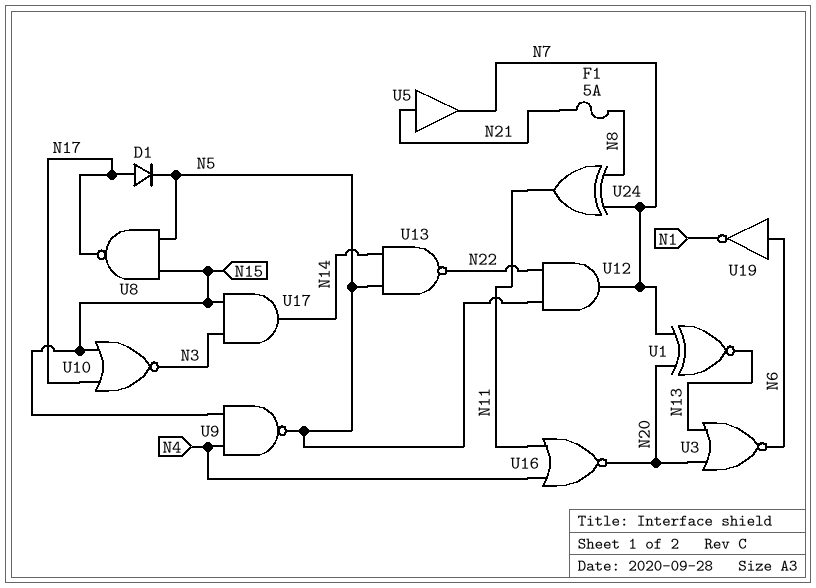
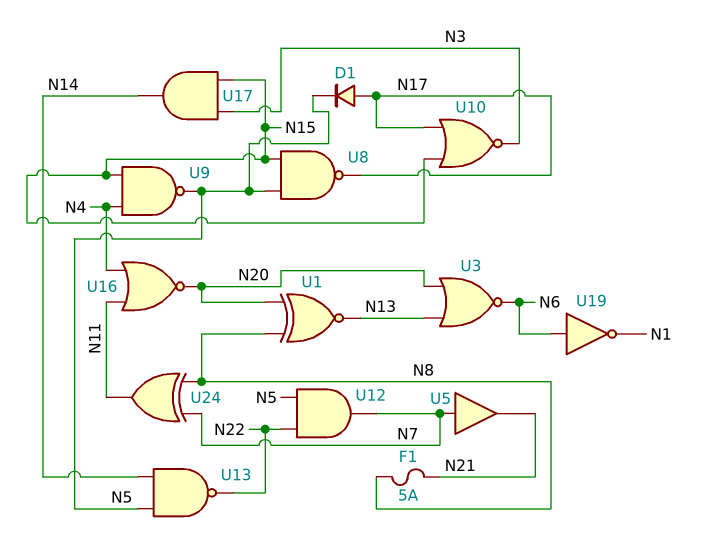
U1: XNOR (in N7, in N20, out N13) -> XNOR (in N8, in N20, out N13)
U5: buffer (in N21, out N7) -> buffer (in N7, out N21)

